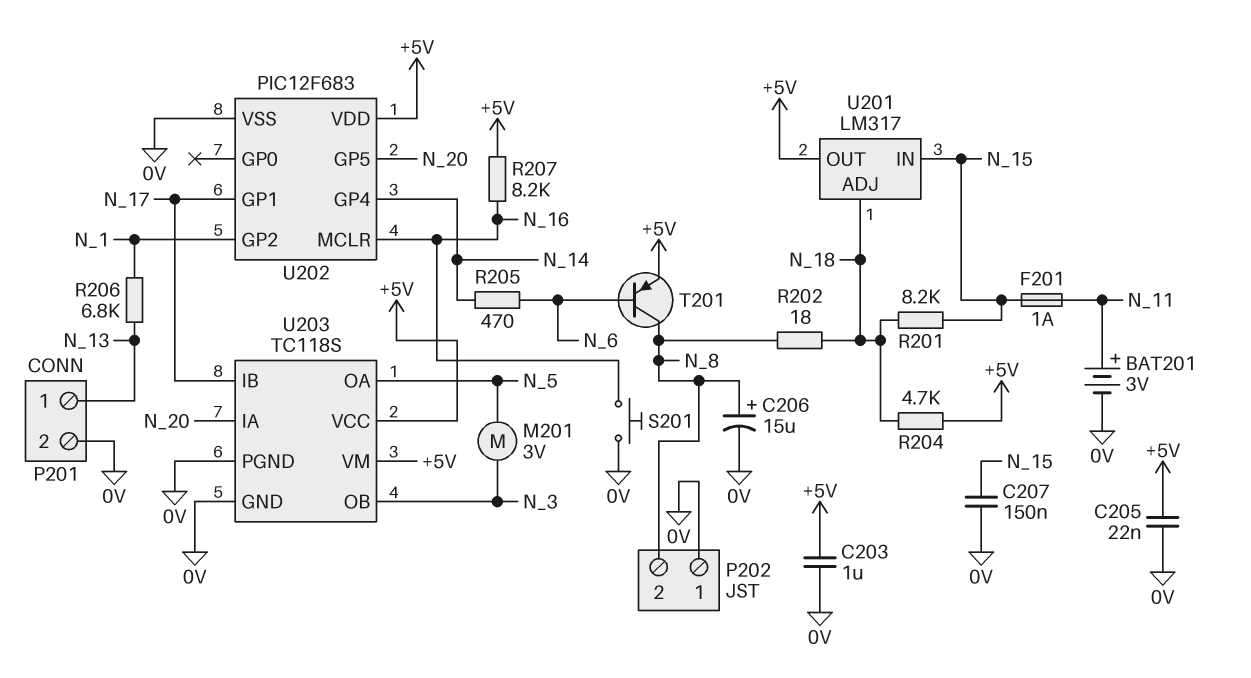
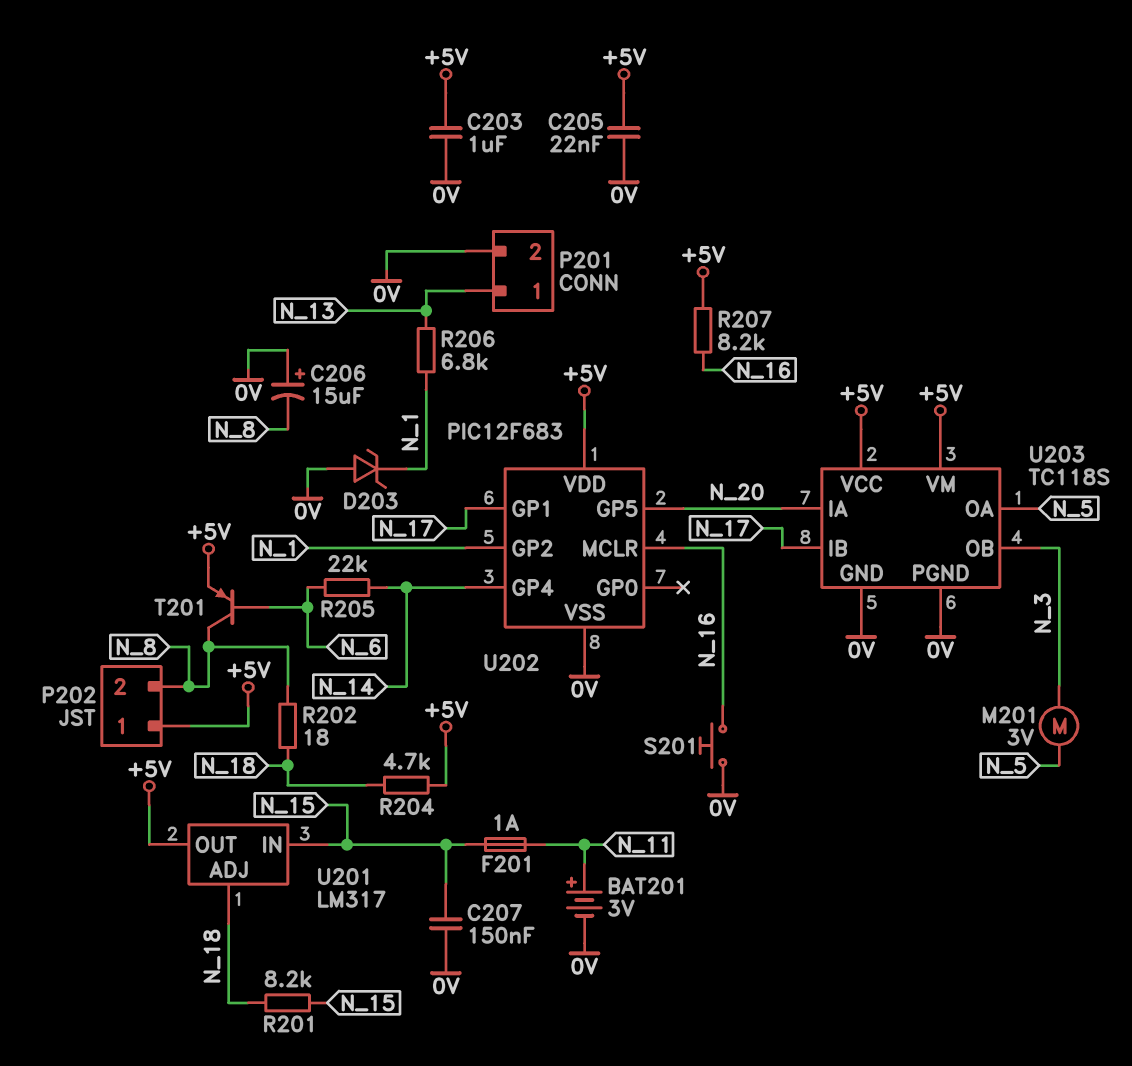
C206: 15uF (plus N_8, minus 0V) -> 15uF (plus 0V, minus N_8)
D203: none -> zener (A 0V, K N_1)
P202 pin 1: 0V -> +5V
R205: 470 (N_6, N_14) -> 22k (N_6, N_14)

